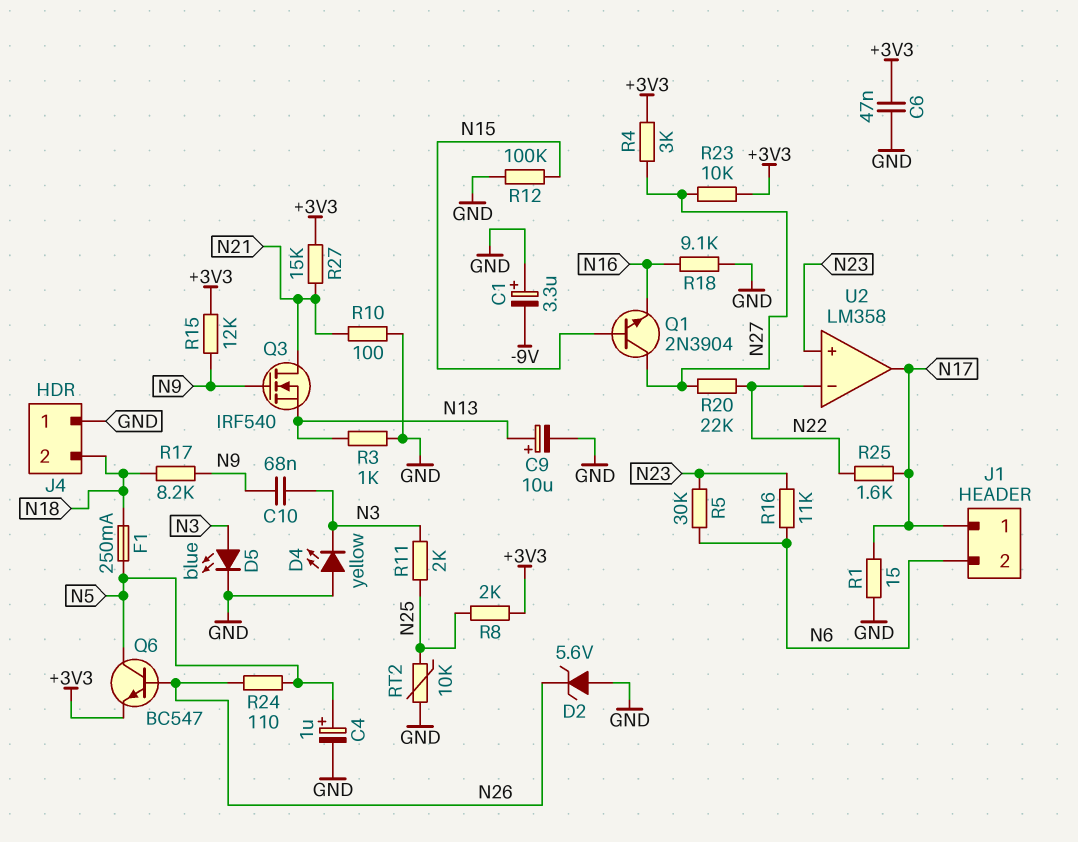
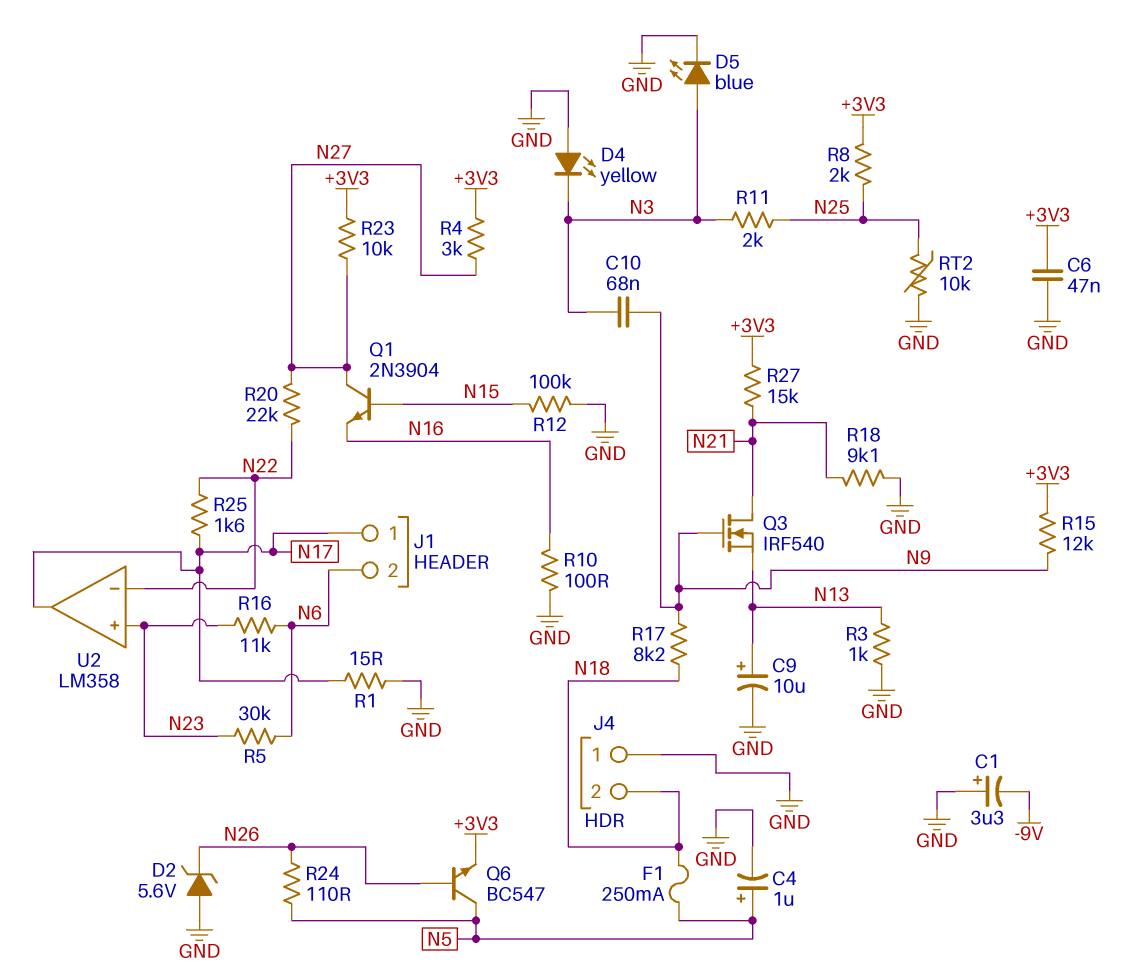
R10: 100 (GND, N21) -> 100 (GND, N16)
R18: 9.1k (GND, N16) -> 9.1k (GND, N21)

